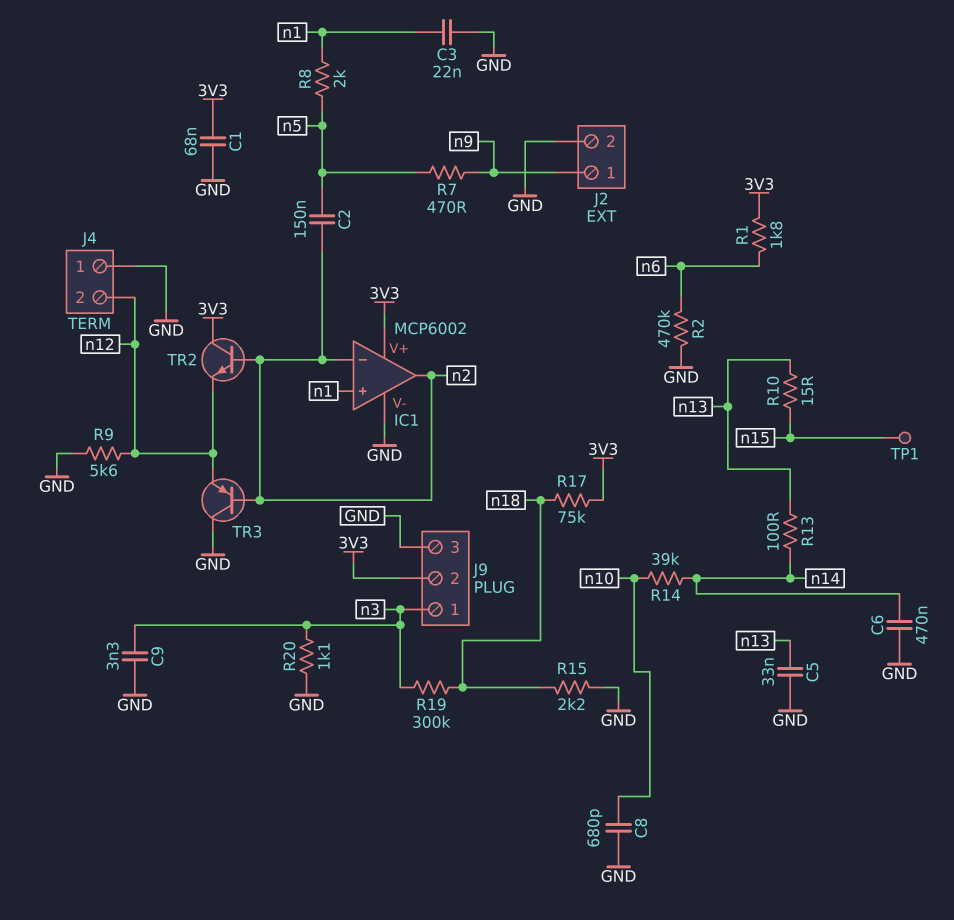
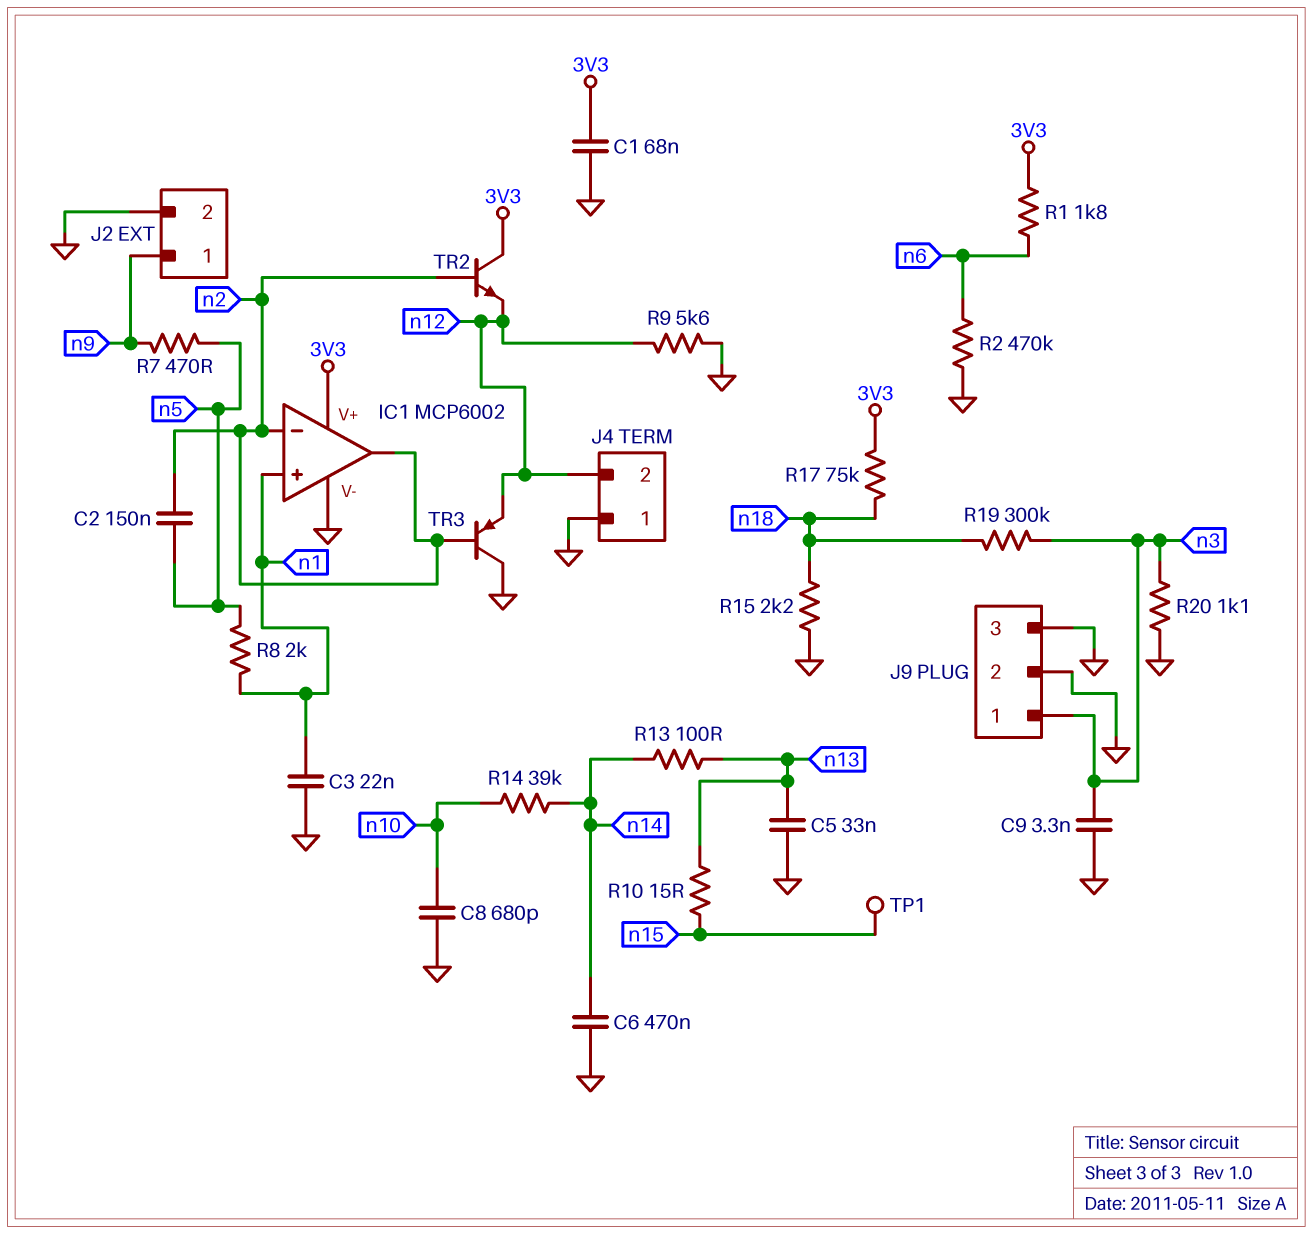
J9 pin 2: 3V3 -> GND

